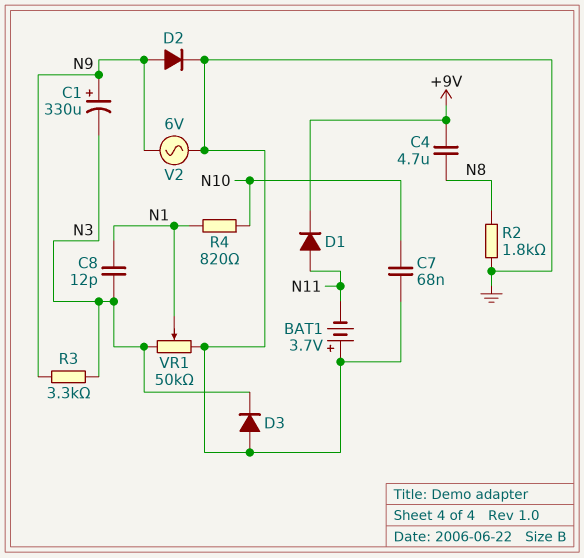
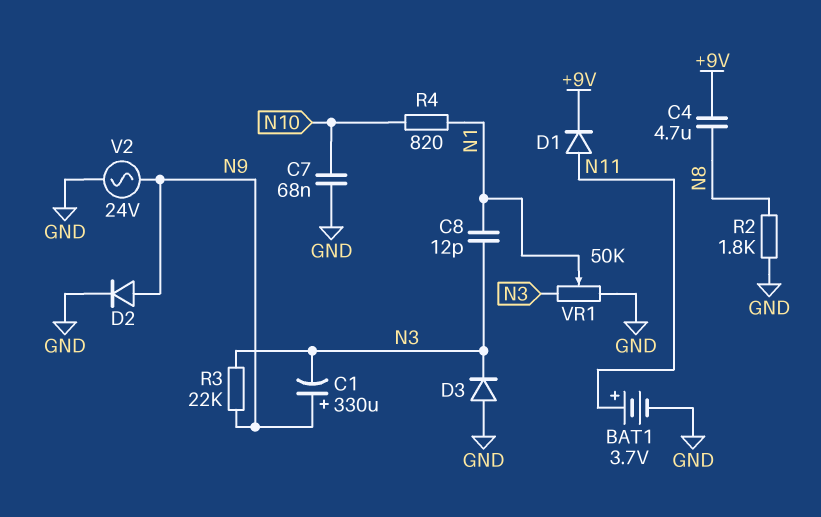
BAT1: 3.7V (plus GND, minus N11) -> 3.7V (plus N11, minus GND)
R3: 3.3k (N3, N9) -> 22k (N3, N9)
V2: AC 6V (GND, N9) -> AC 24V (GND, N9)

